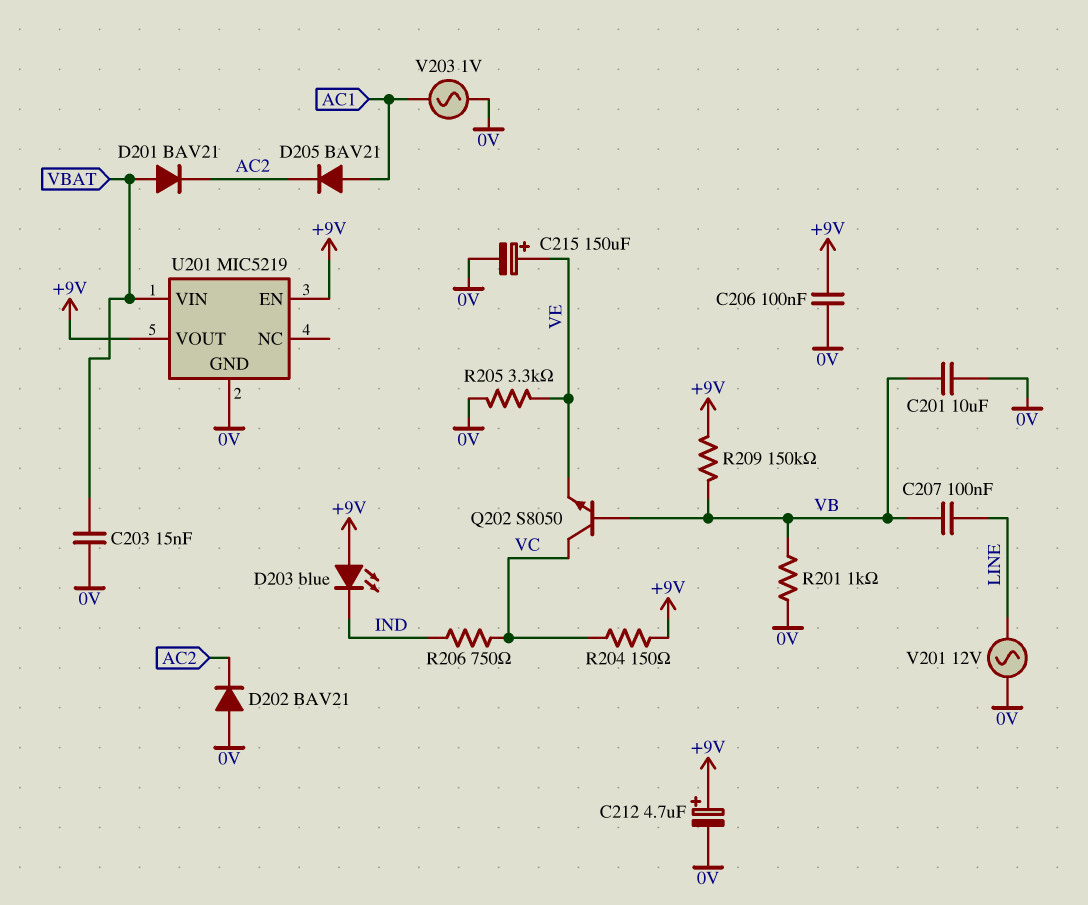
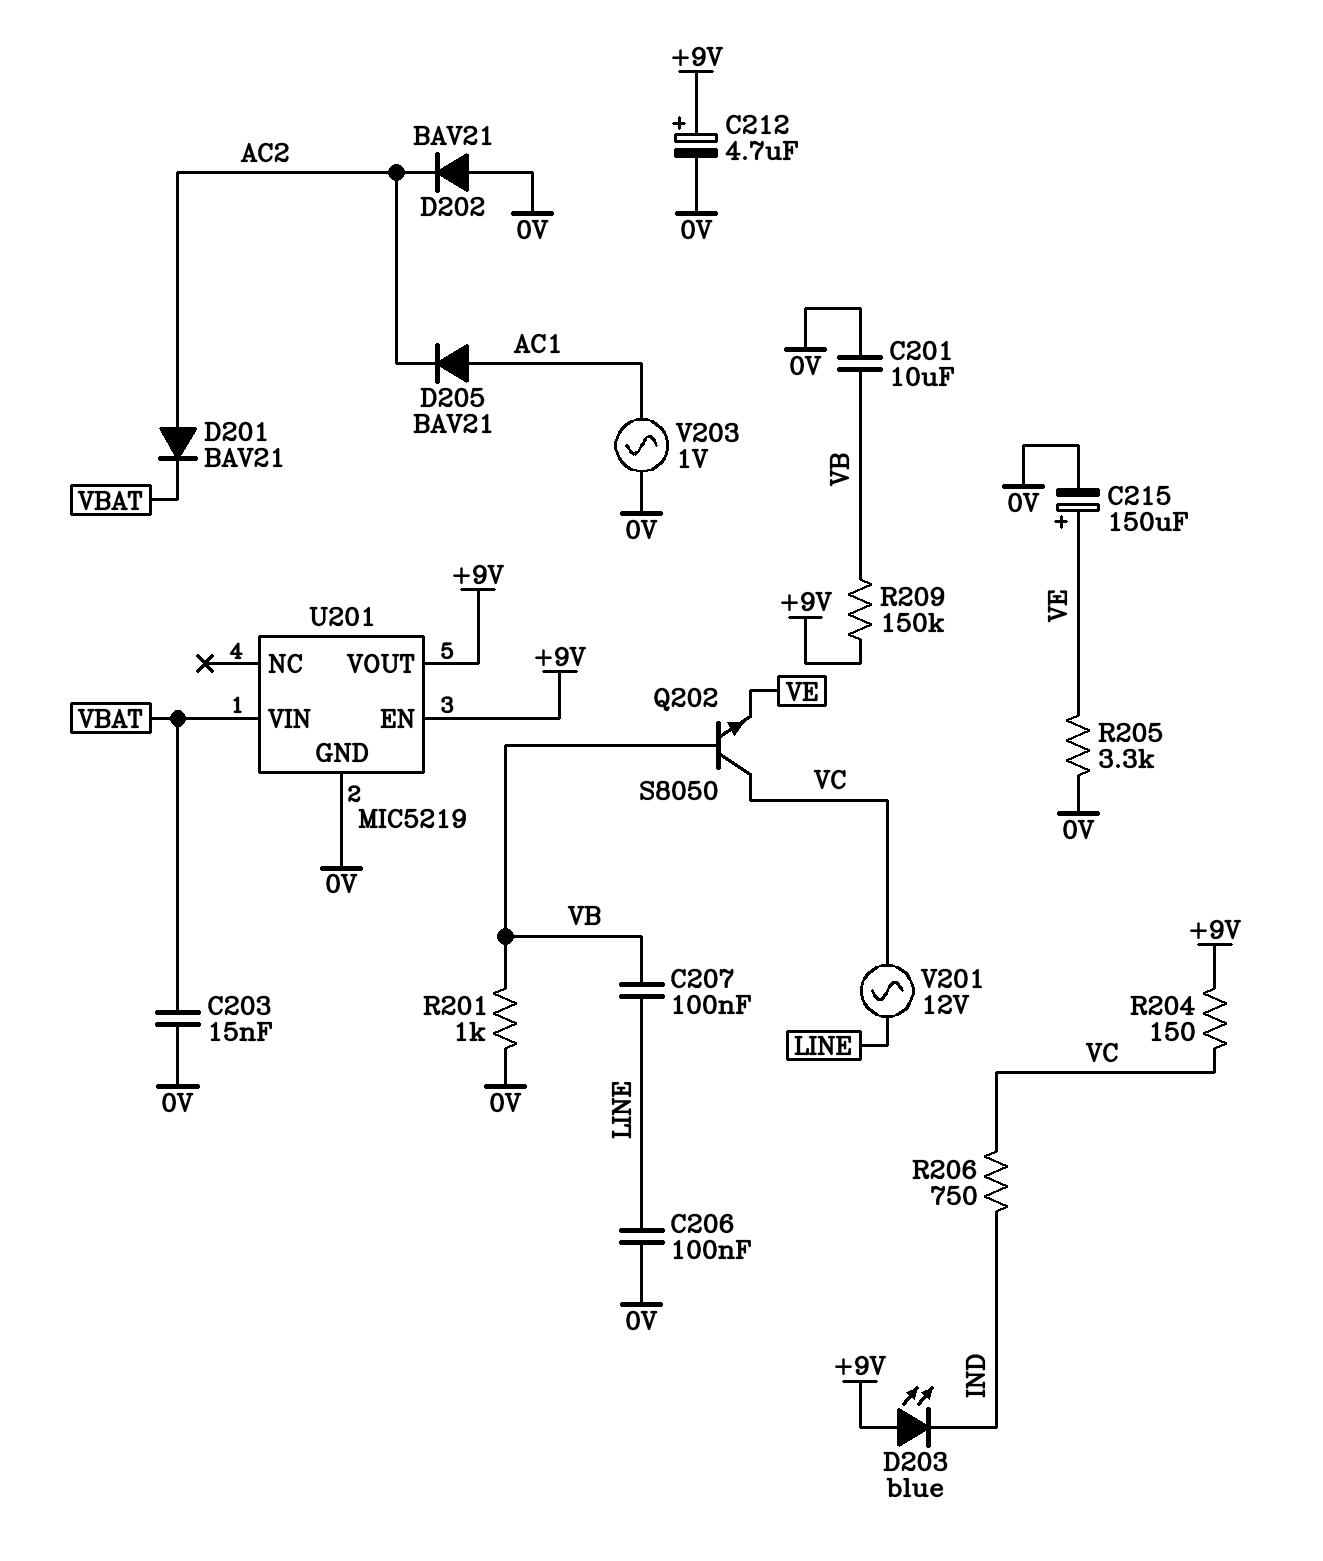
C206: 100nF (+9V, 0V) -> 100nF (0V, LINE)
D201: diode BAV21 (A VBAT, K AC2) -> diode BAV21 (A AC2, K VBAT)
V201: AC 12V (0V, LINE) -> AC 12V (LINE, VC)

